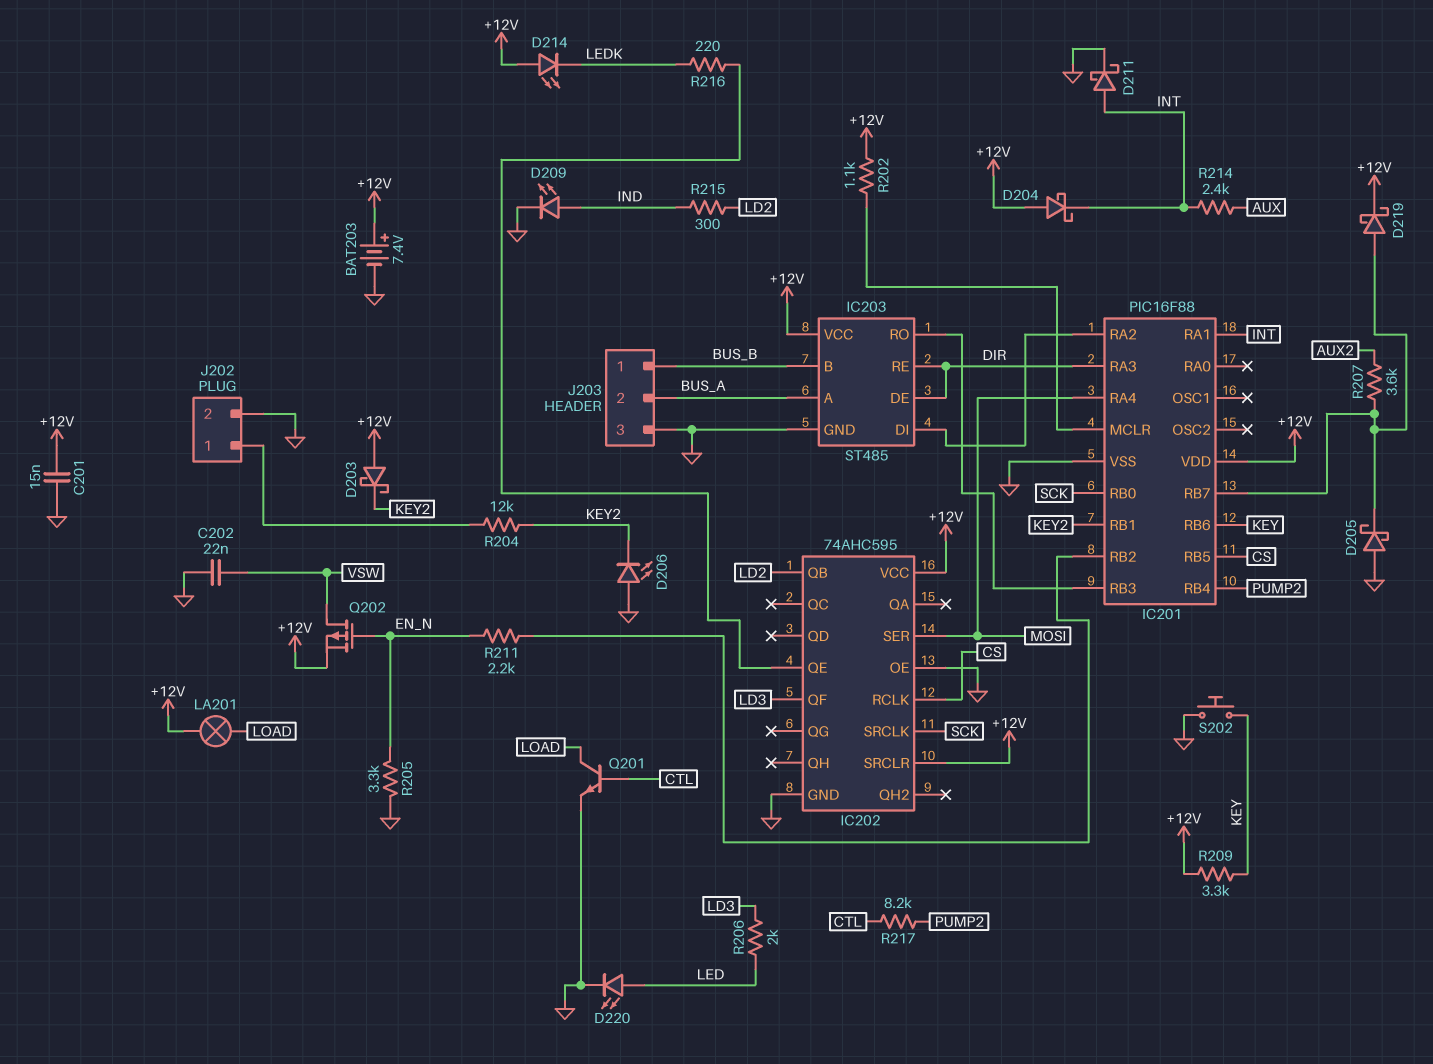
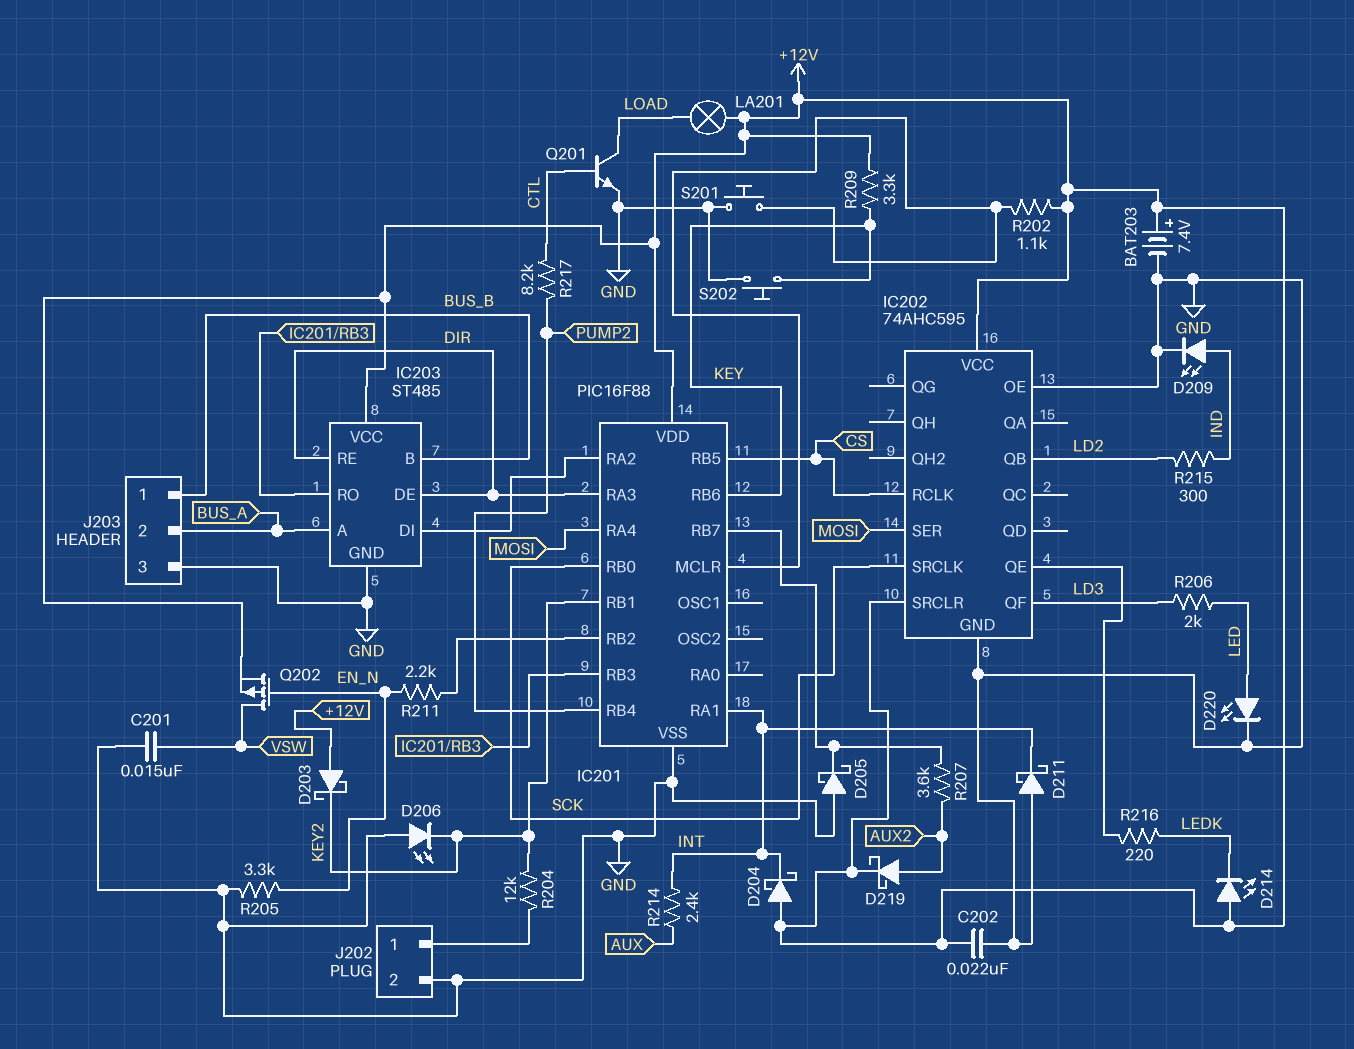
C201: 15nF (+12V, GND) -> 15nF (GND, VSW)
C202: 22nF (GND, VSW) -> 22nF (+12V, GND)
D211: schottky (A INT, K GND) -> schottky (A GND, K INT)
D219: schottky (A IC201/RB7, K +12V) -> schottky (A AUX2, K +12V)
S201: none -> button (GND, IC201/MCLR)

